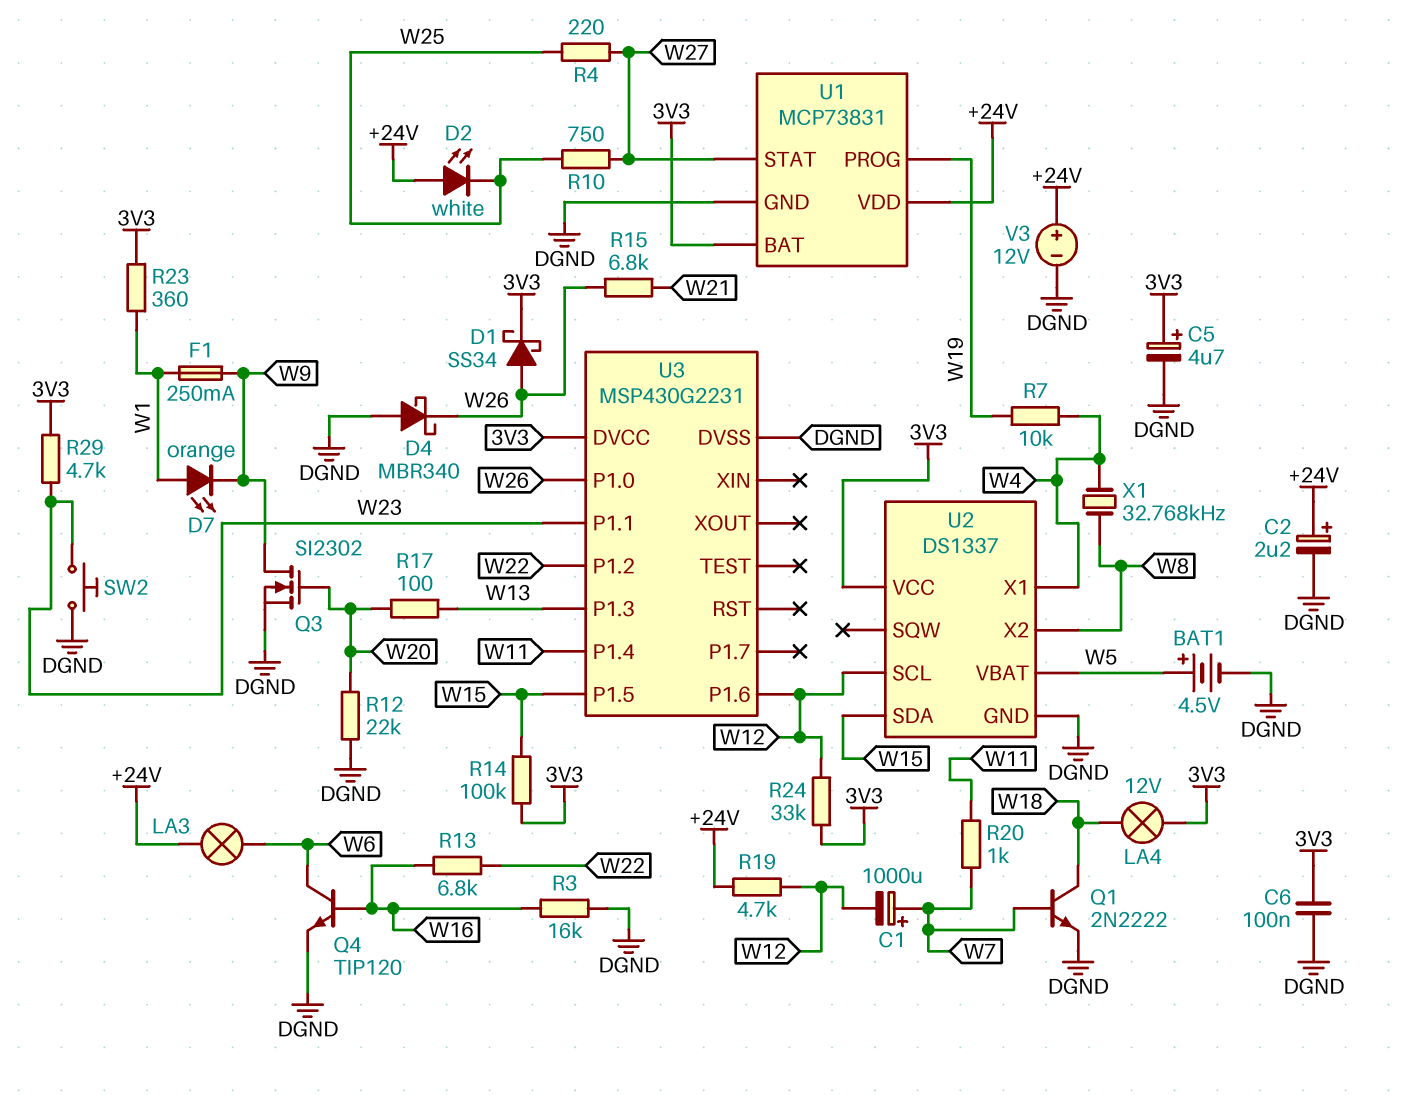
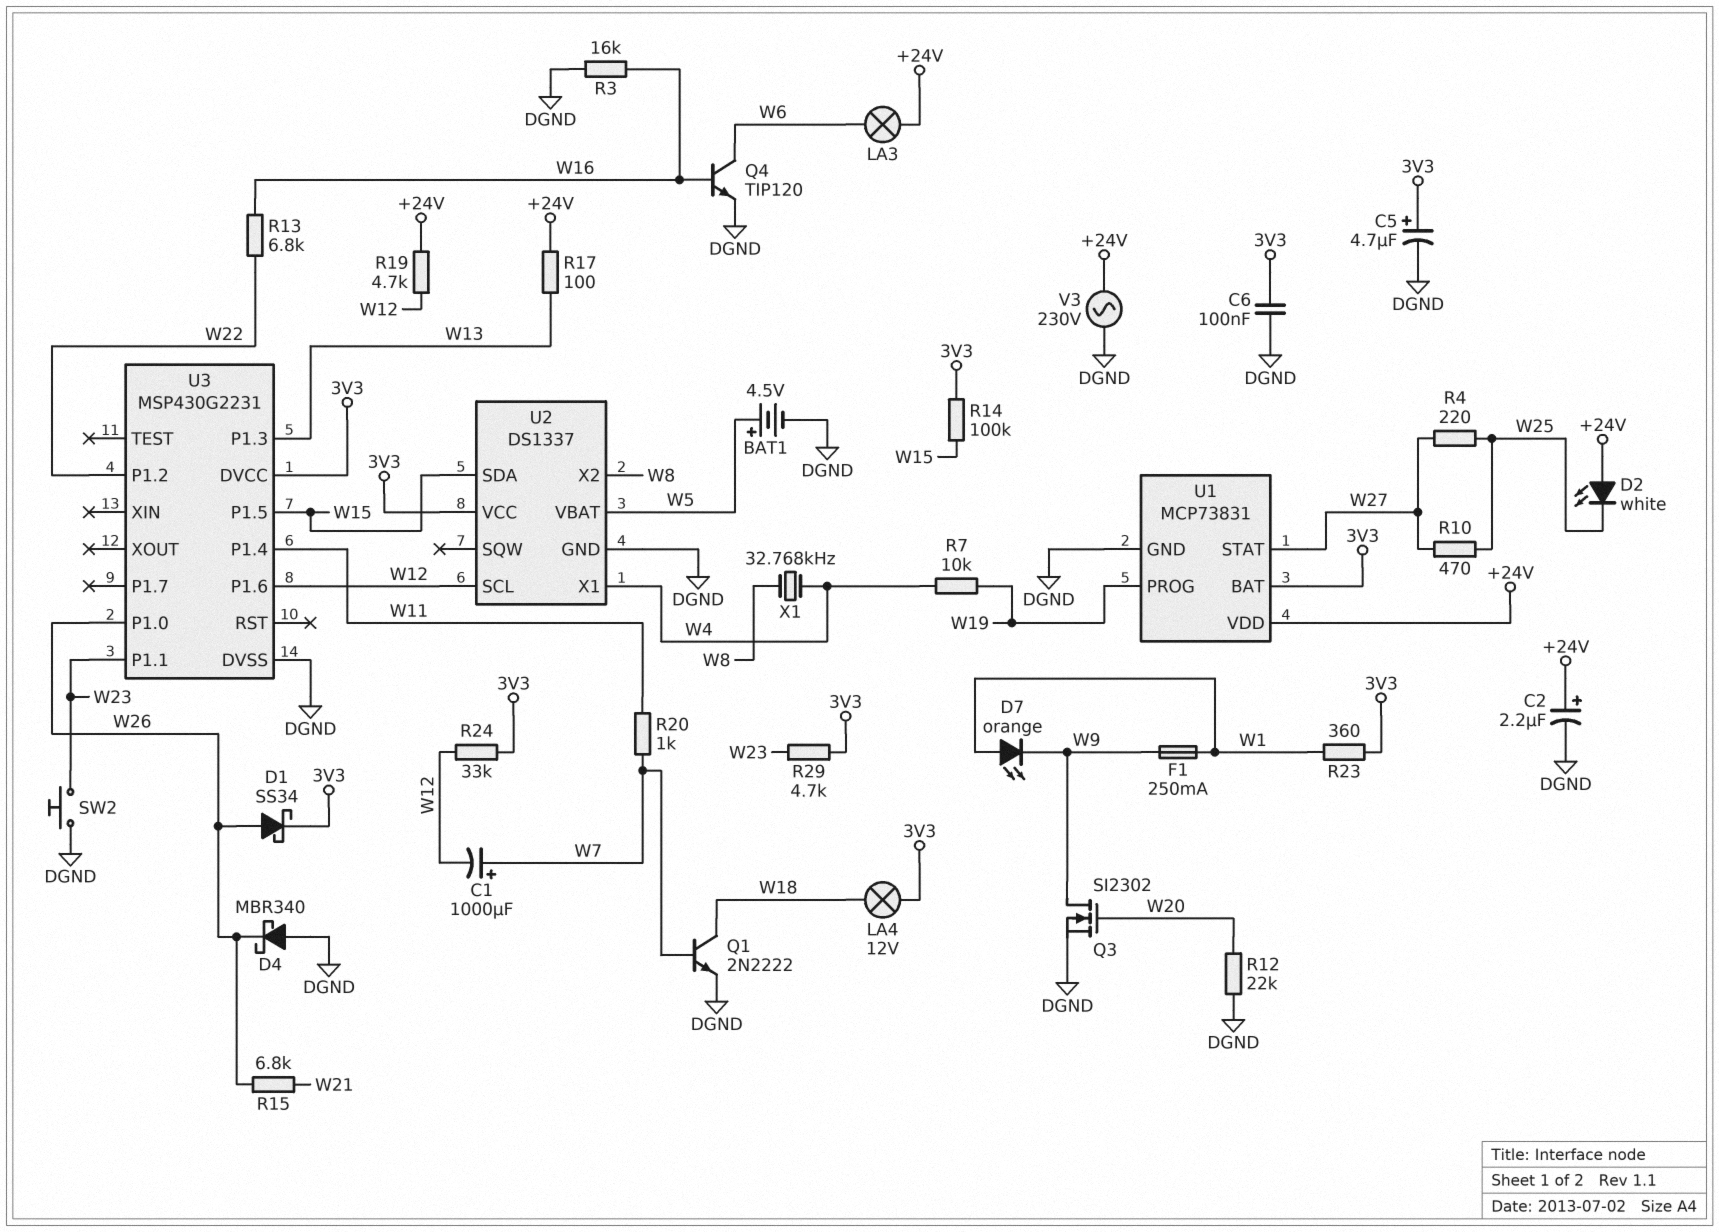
R10: 750 (W25, W27) -> 470 (W25, W27)
R17: 100 (W13, W20) -> 100 (+24V, W13)
V3: 12V (plus +24V, minus DGND) -> AC 230V (+24V, DGND)

